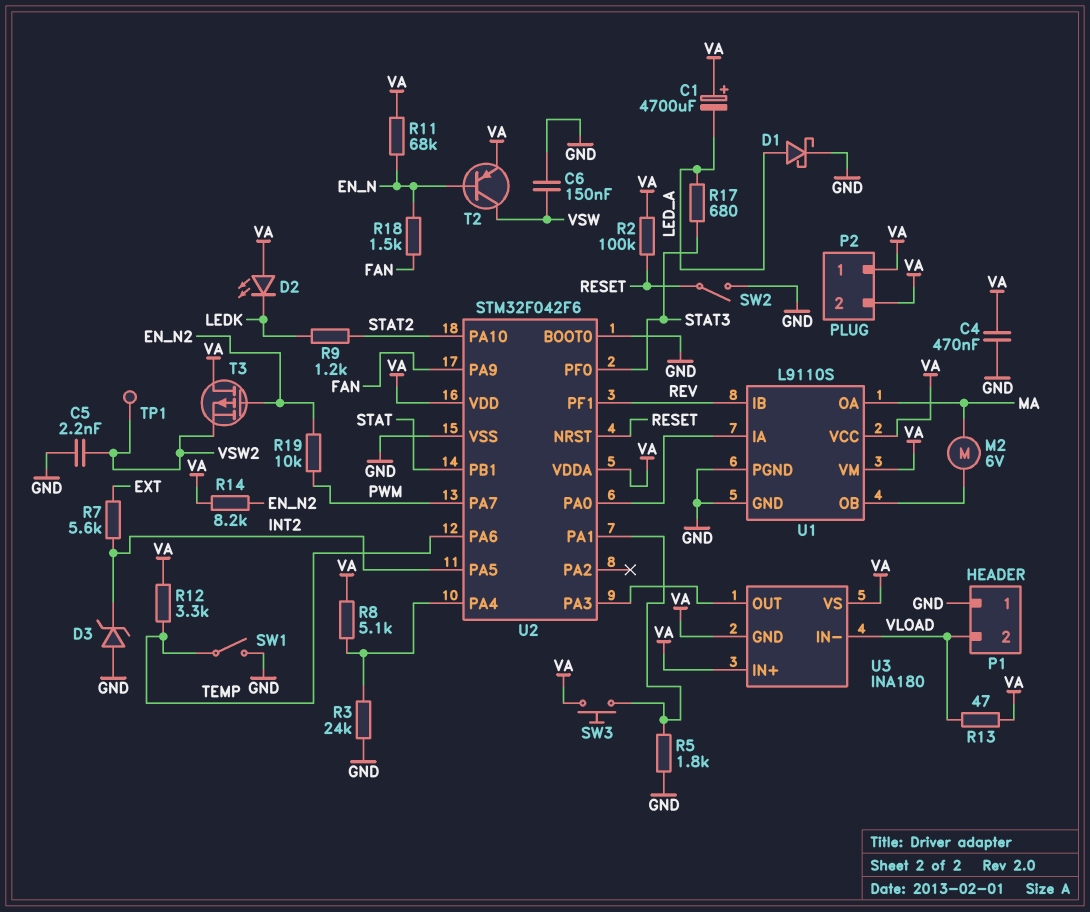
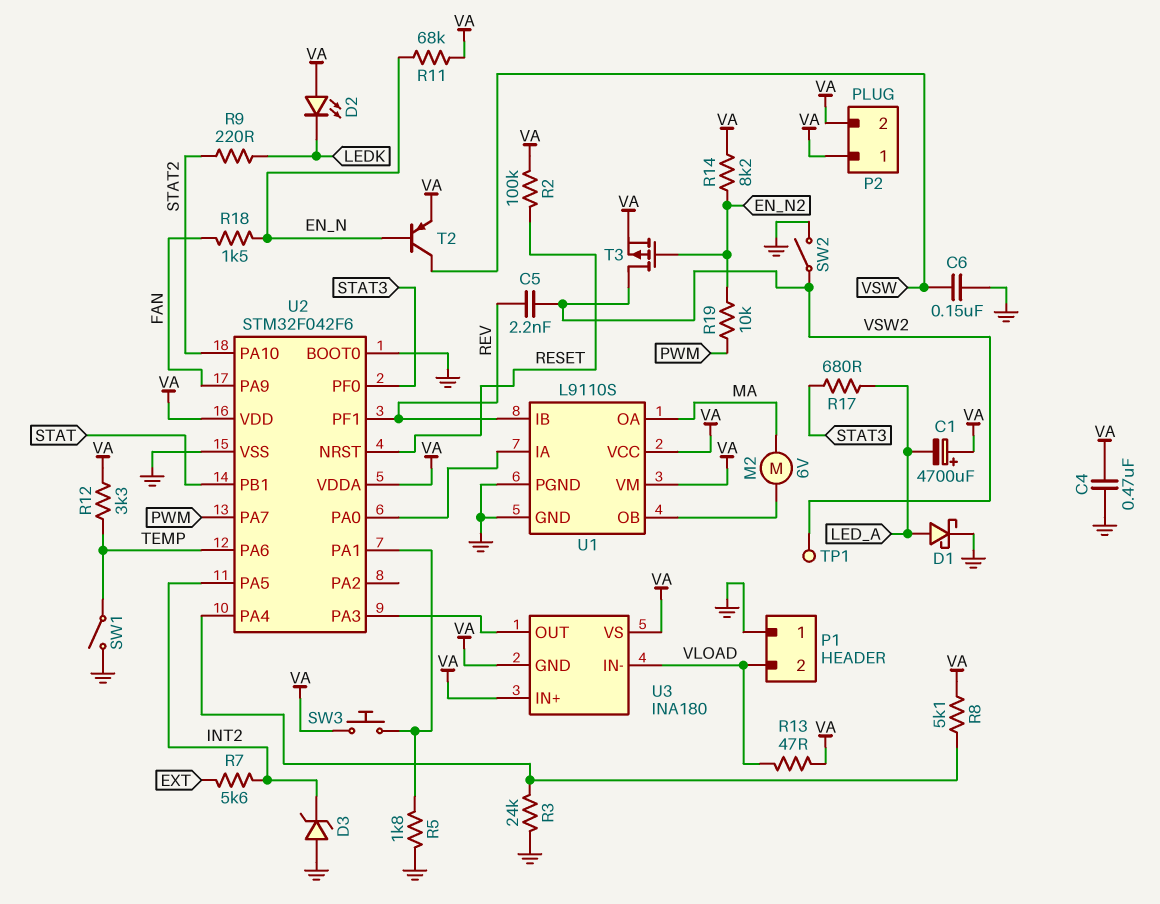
C5: 2.2nF (GND, VSW2) -> 2.2nF (REV, VSW2)
R9: 1.2k (LEDK, STAT2) -> 220 (LEDK, STAT2)
SW2: switch (GND, RESET) -> switch (GND, VSW2)
T3: PMOS (G EN_N2, D VA, S VSW2) -> PMOS (G EN_N2, D VSW2, S VA)

